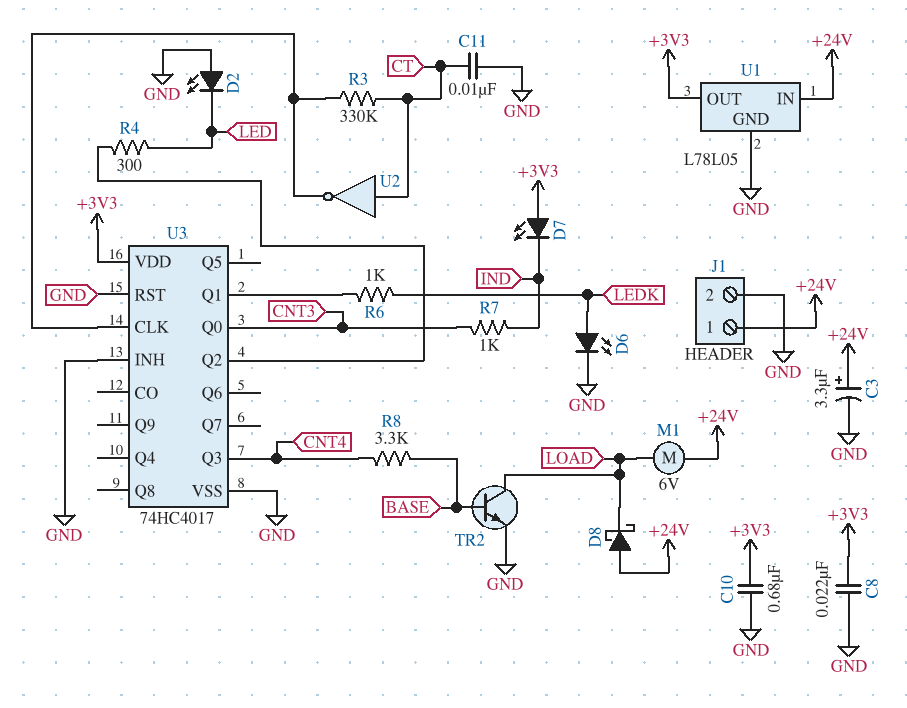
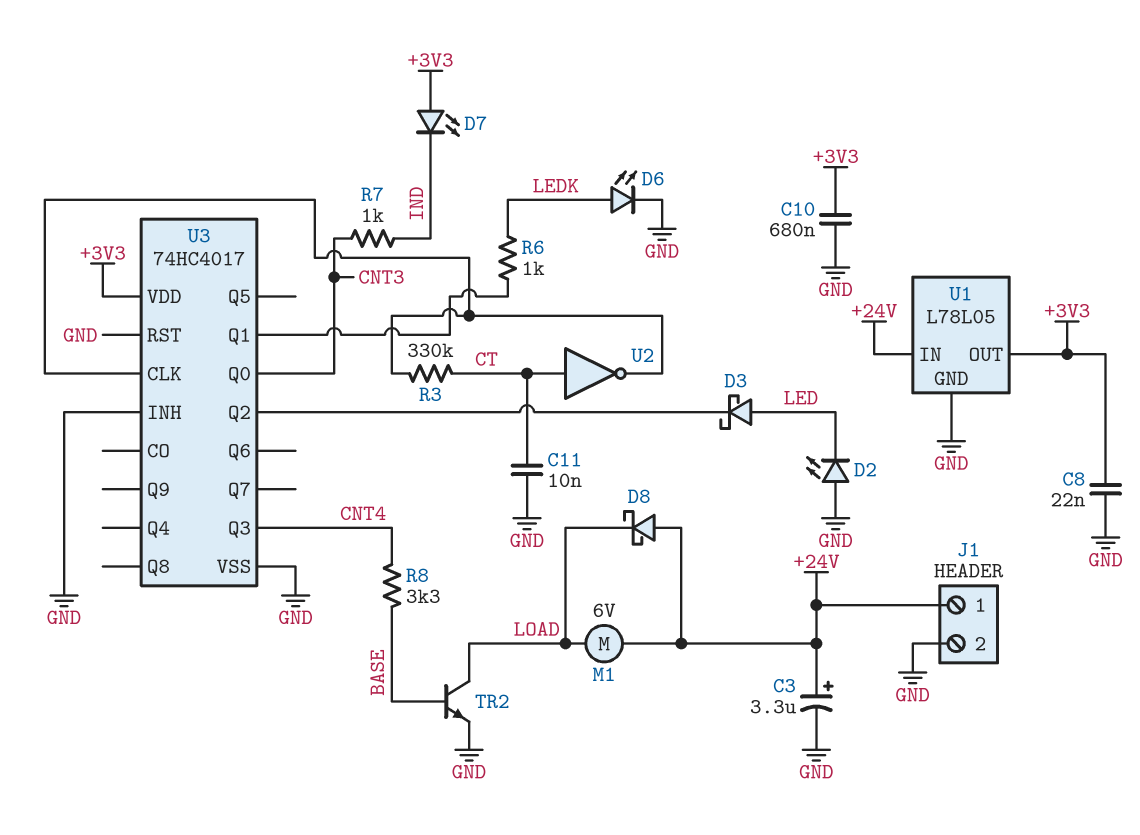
D3: none -> schottky (A LED, K U3/Q2)
R4: 300 (LED, U3/Q2) -> none

